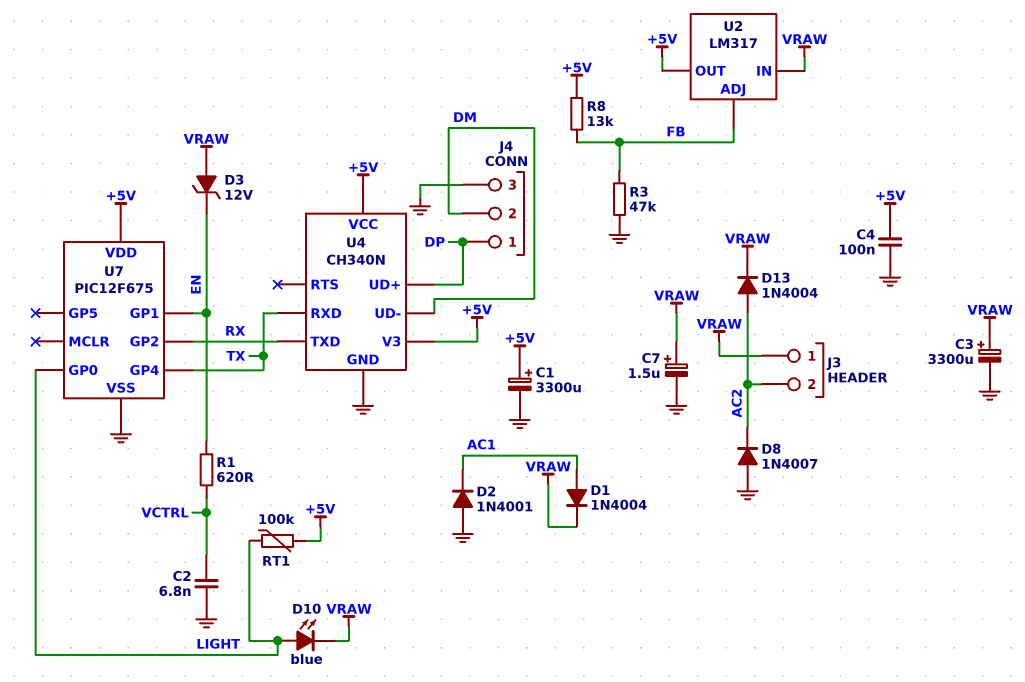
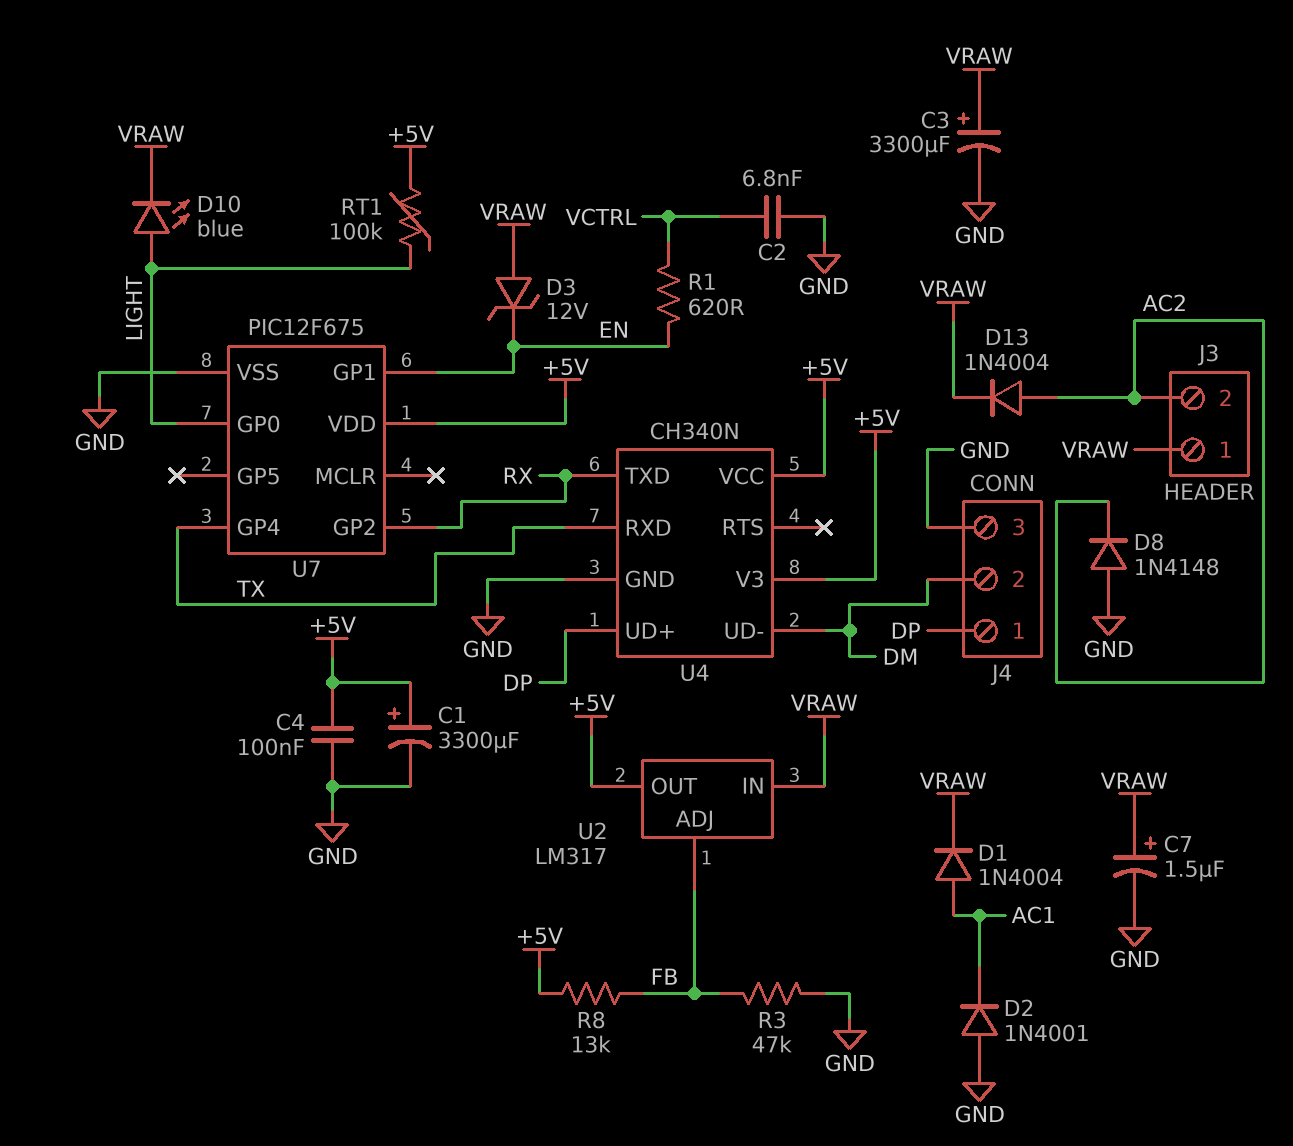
D8: diode 1N4007 (A GND, K AC2) -> diode 1N4148 (A GND, K AC2)

